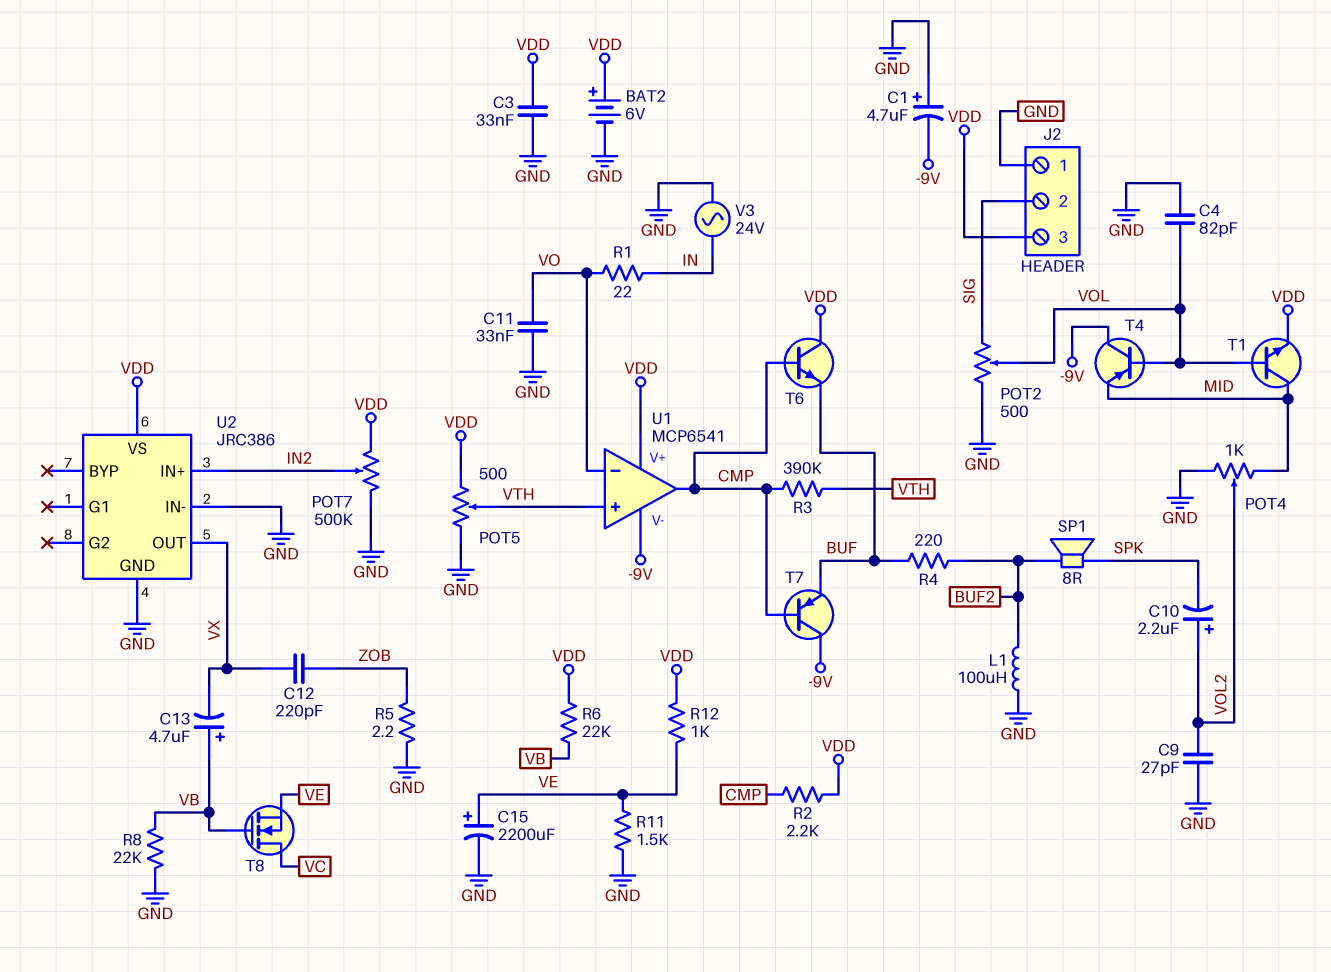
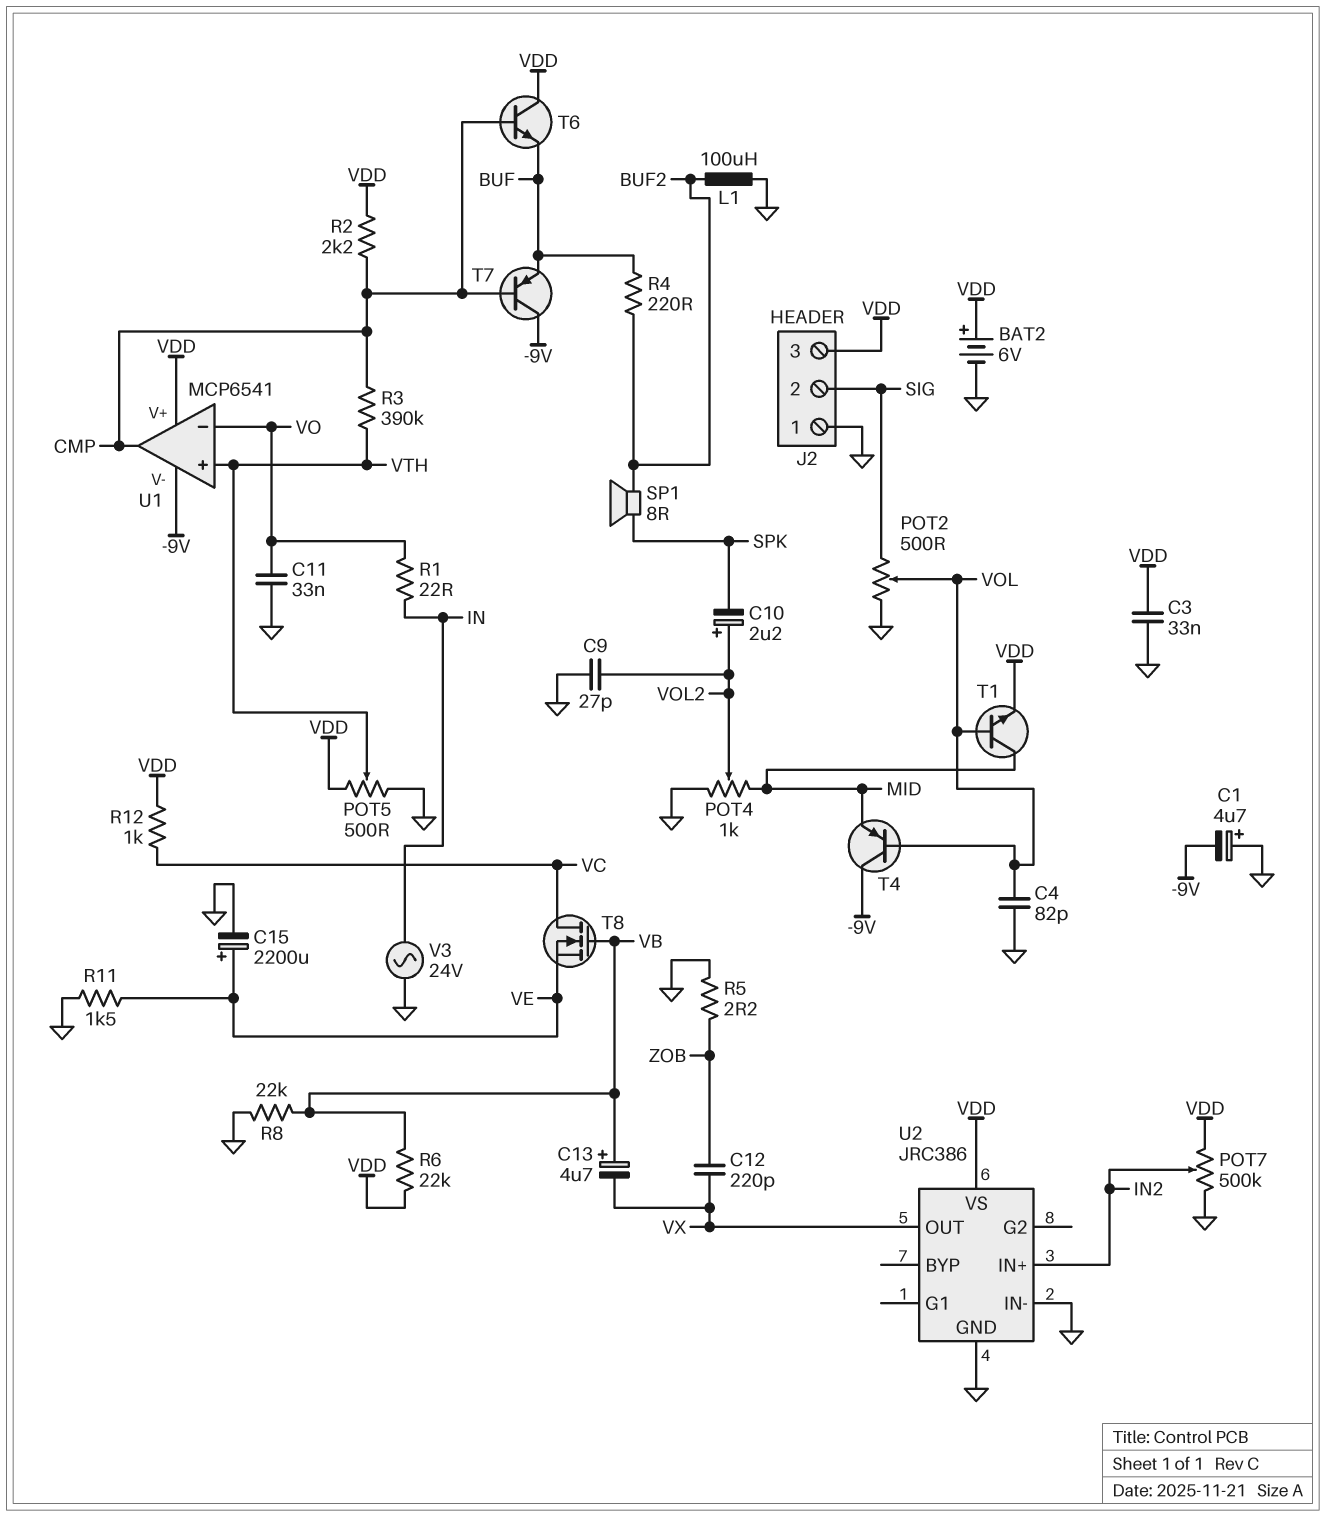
R12: 1k (VDD, VE) -> 1k (VC, VDD)

